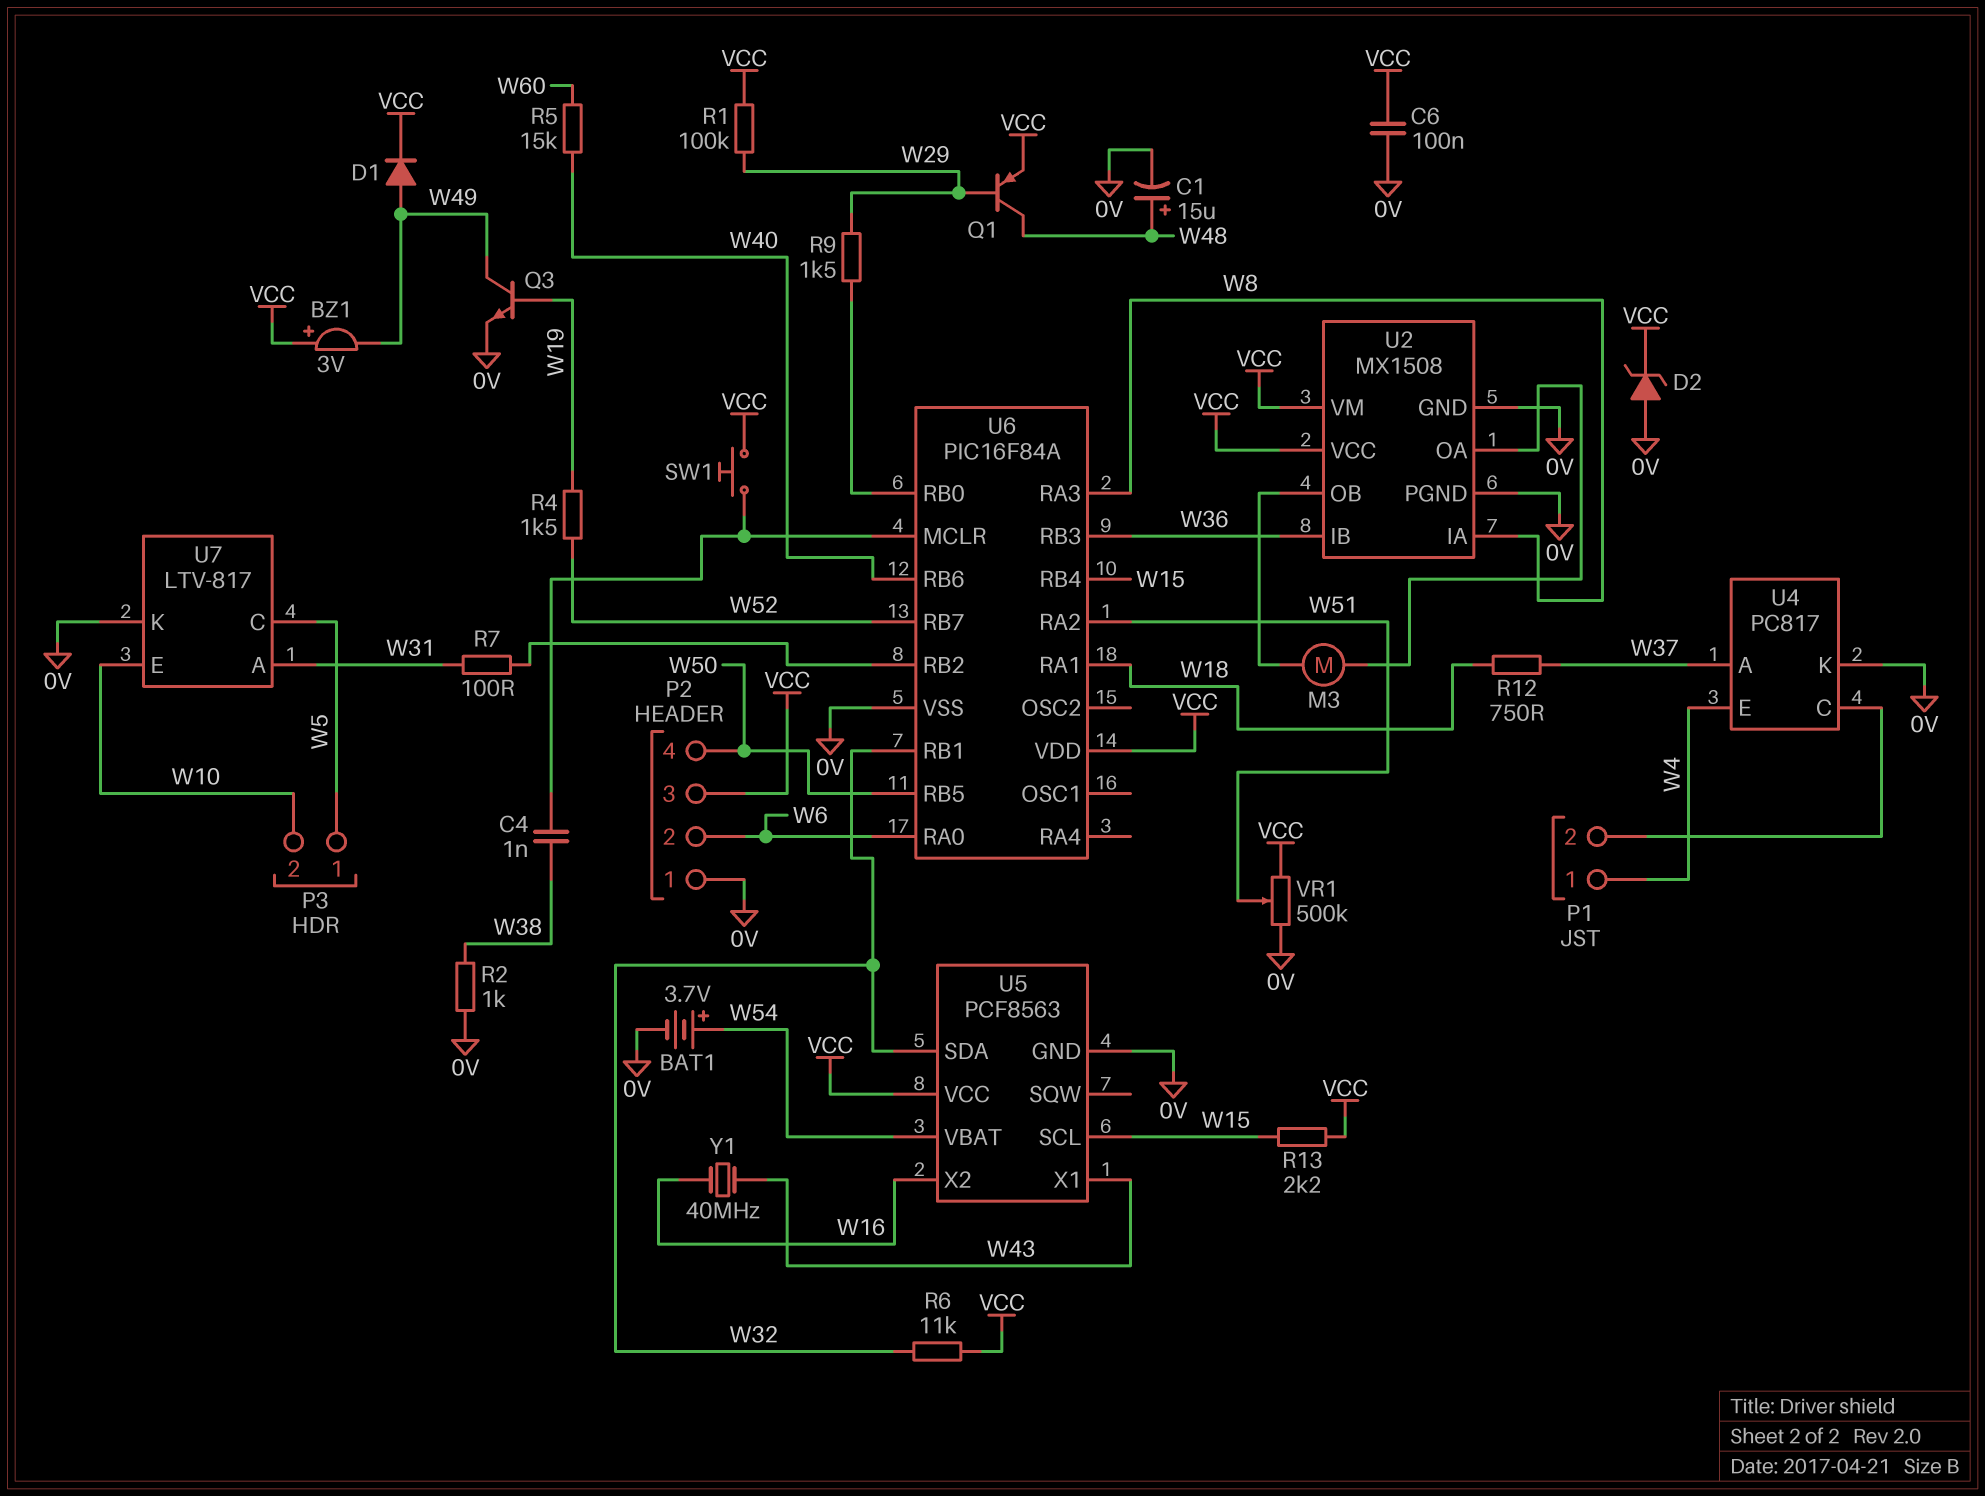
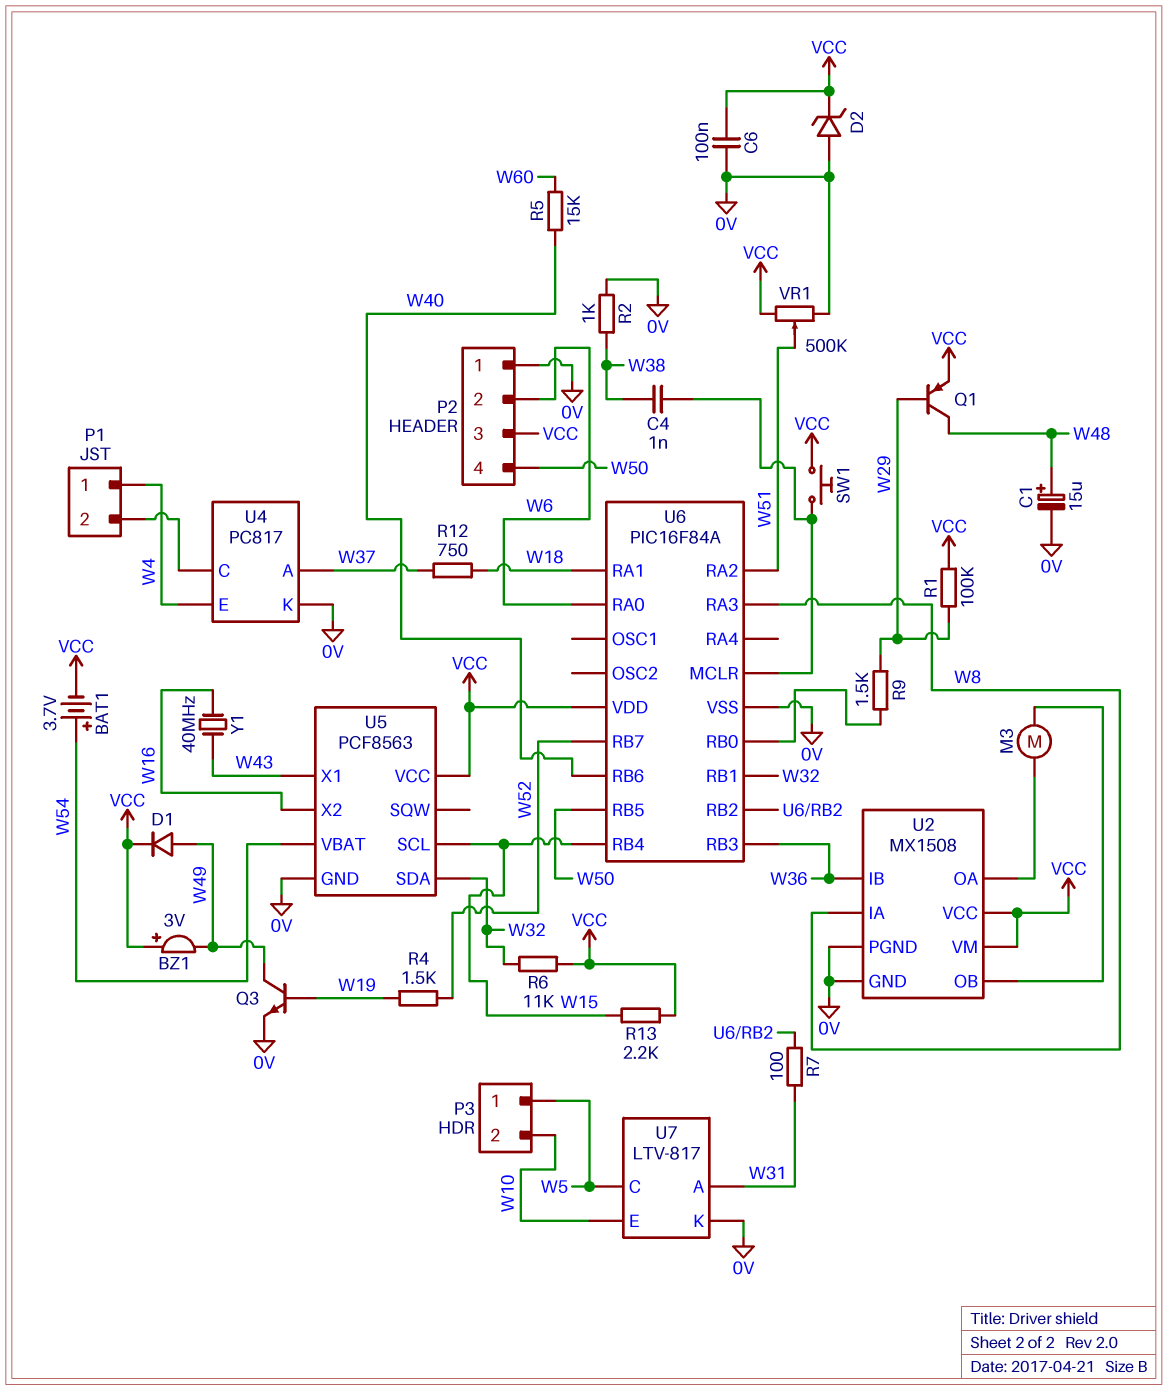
BAT1: 3.7V (plus W54, minus 0V) -> 3.7V (plus W54, minus VCC)

